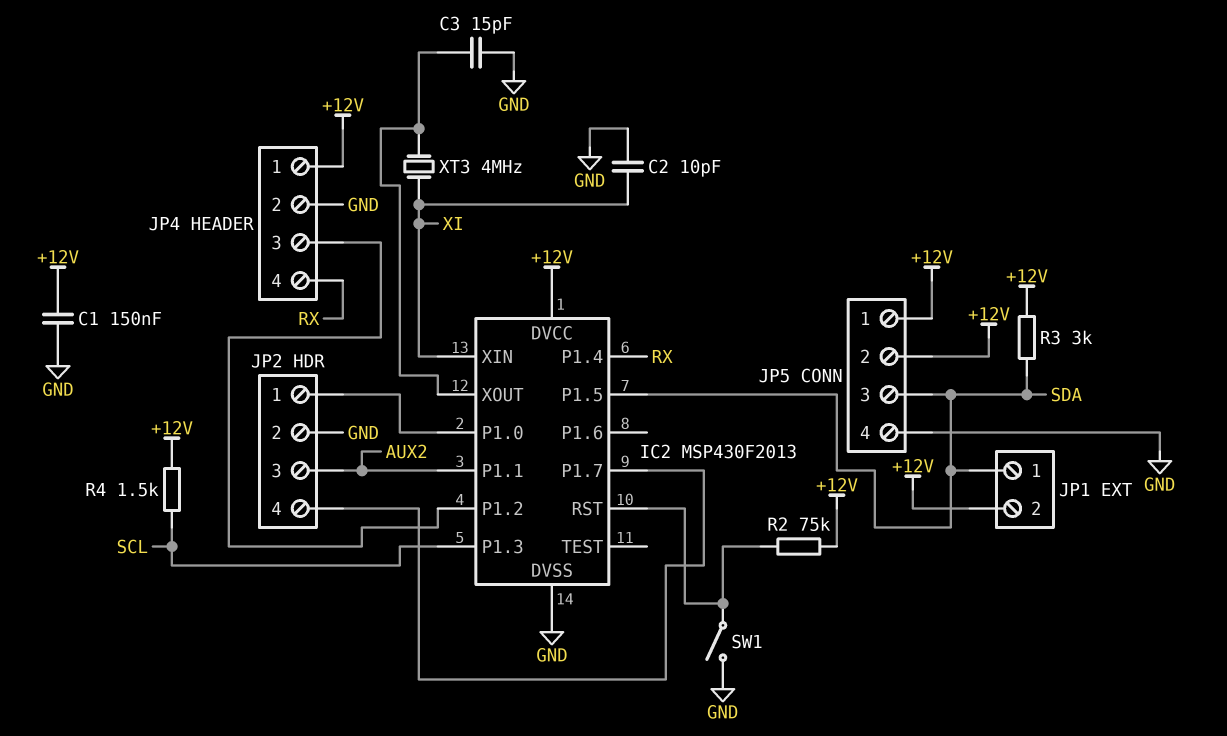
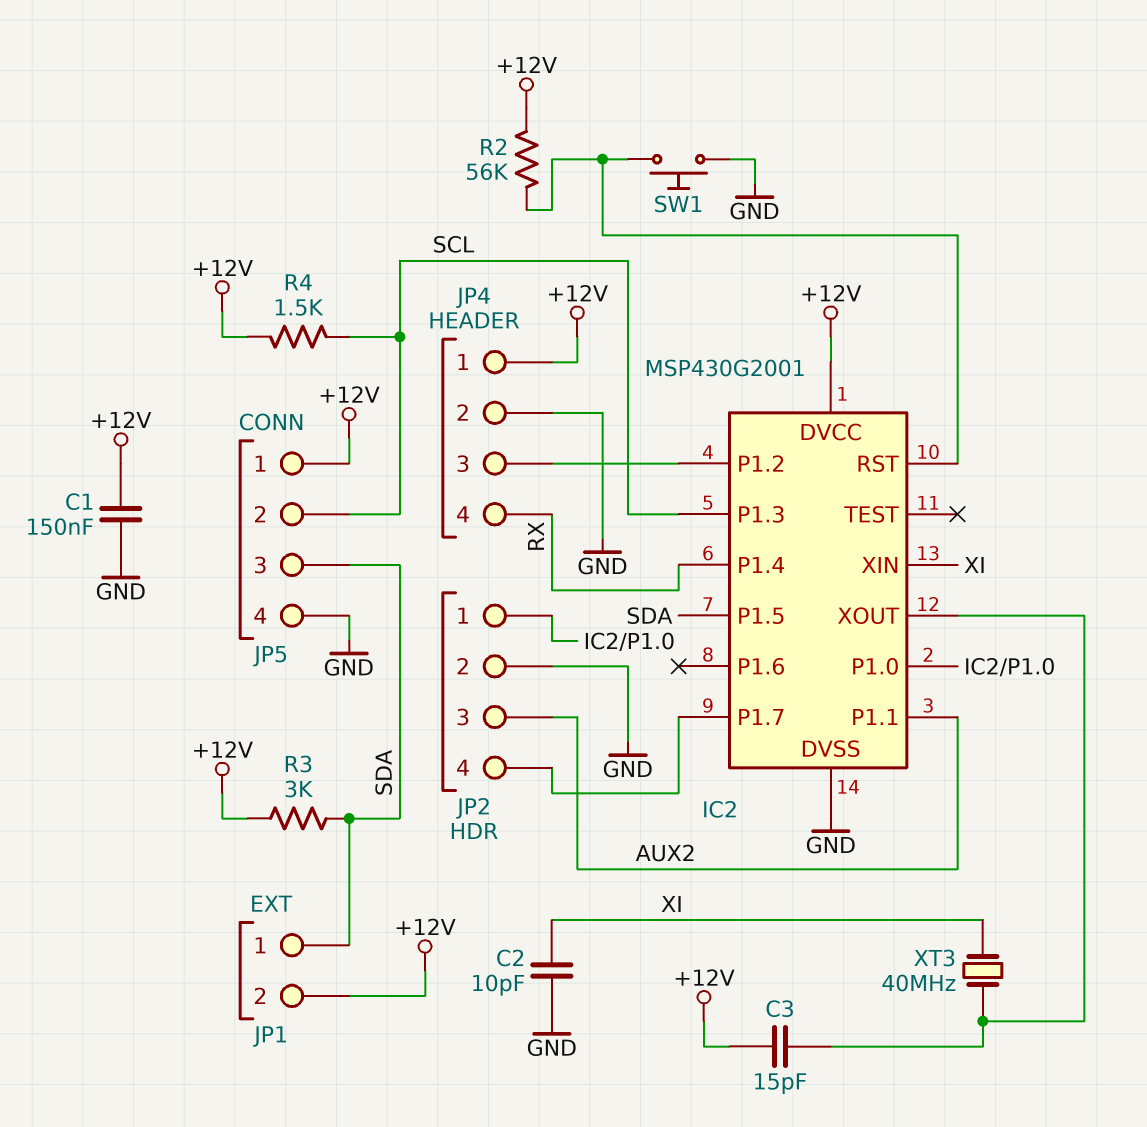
C3: 15pF (GND, IC2/XOUT) -> 15pF (+12V, IC2/XOUT)
IC2: MSP430F2013 -> MSP430G2001
JP5 pin 2: +12V -> SCL
R2: 75k (+12V, IC2/RST) -> 56k (+12V, IC2/RST)
SW1: switch (GND, IC2/RST) -> button (GND, IC2/RST)
XT3: 4MHz (IC2/XOUT, XI) -> 40MHz (IC2/XOUT, XI)

